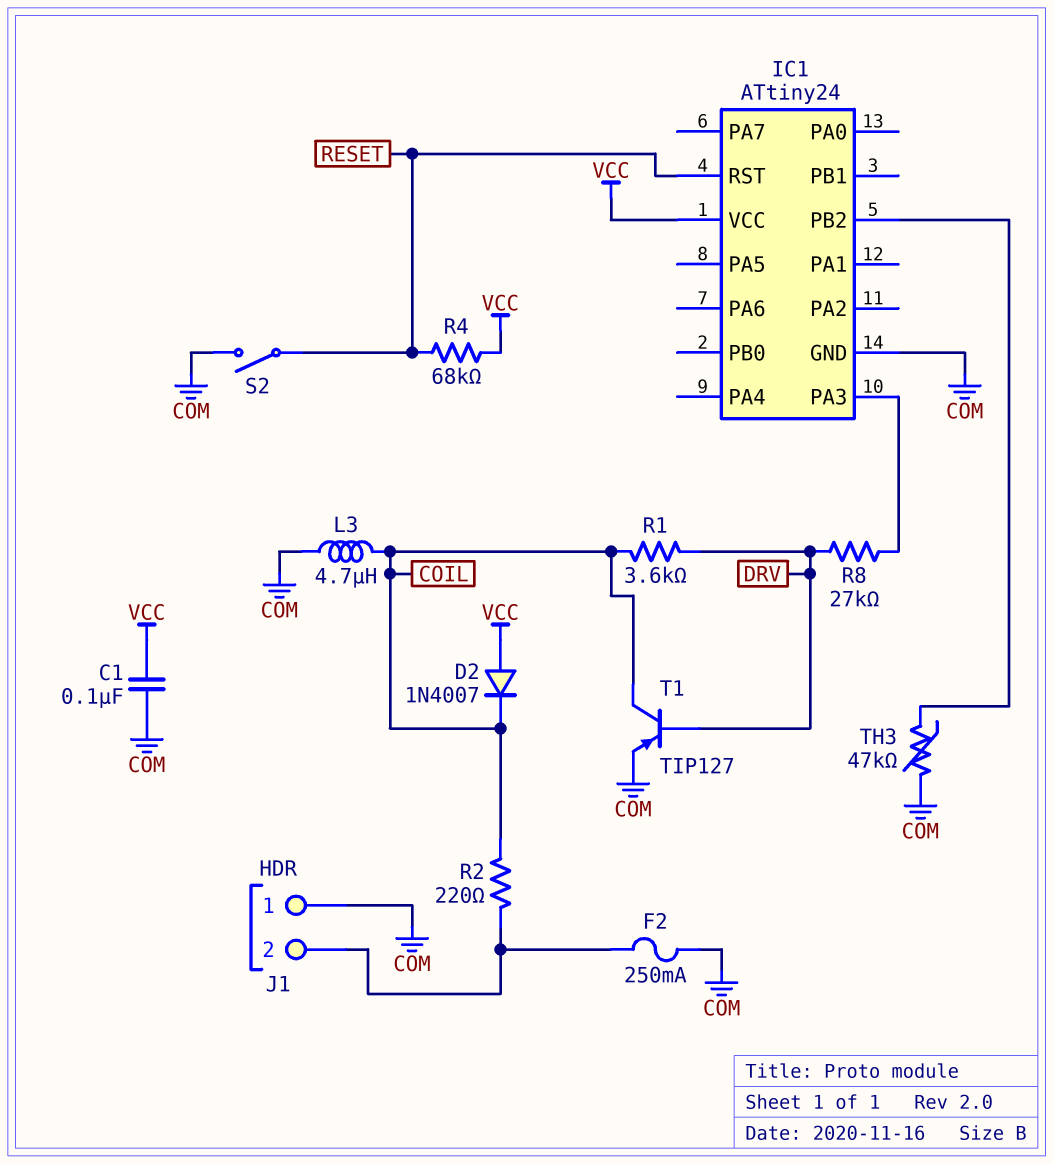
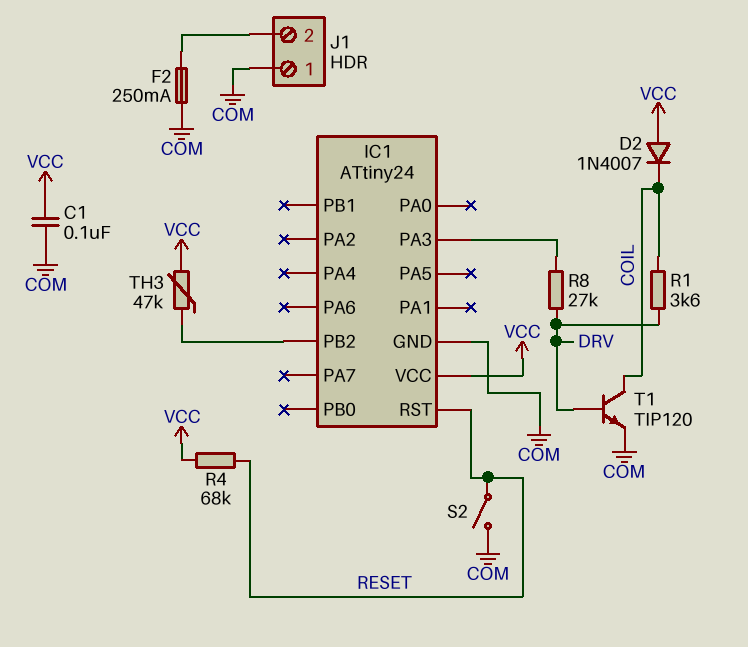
L3: 4.7uH (COIL, COM) -> none
R2: 220 (COIL, J1/2) -> none
T1: PNP TIP127 (B DRV, C COIL, E COM) -> NPN TIP120 (B DRV, C COIL, E COM)
TH3: 47k (COM, IC1/PB2) -> 47k (IC1/PB2, VCC)

